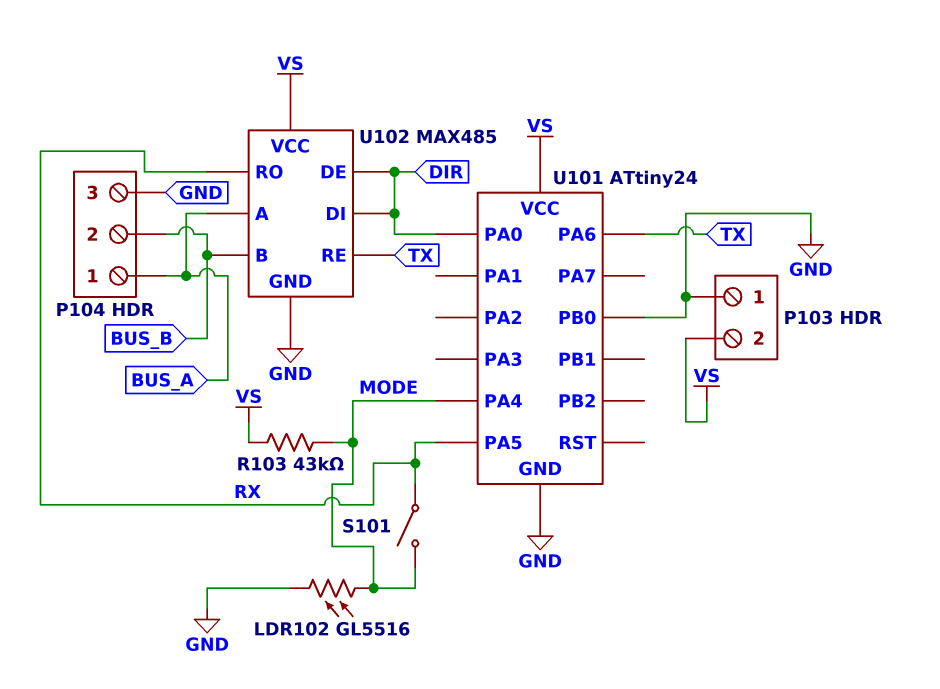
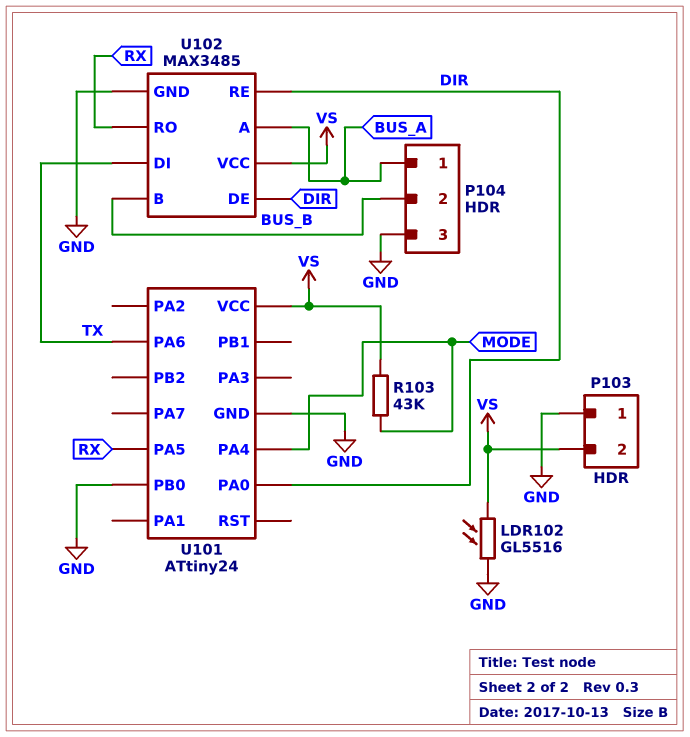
LDR102: GL5516 (GND, MODE) -> GL5516 (GND, VS)
S101: switch (MODE, RX) -> none
U102: MAX485 -> MAX3485
U102 pin DI: DIR -> TX
U102 pin RE: TX -> DIR

